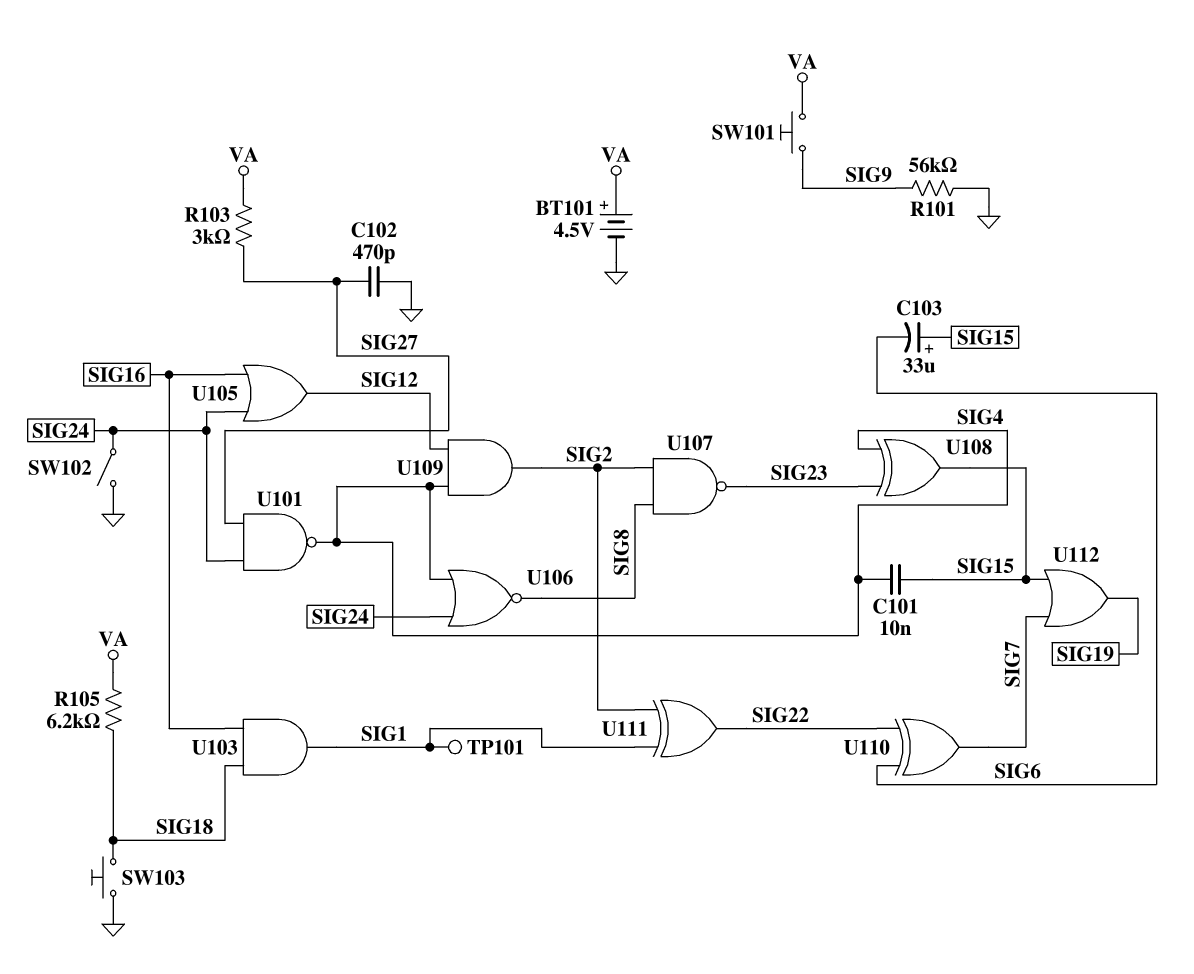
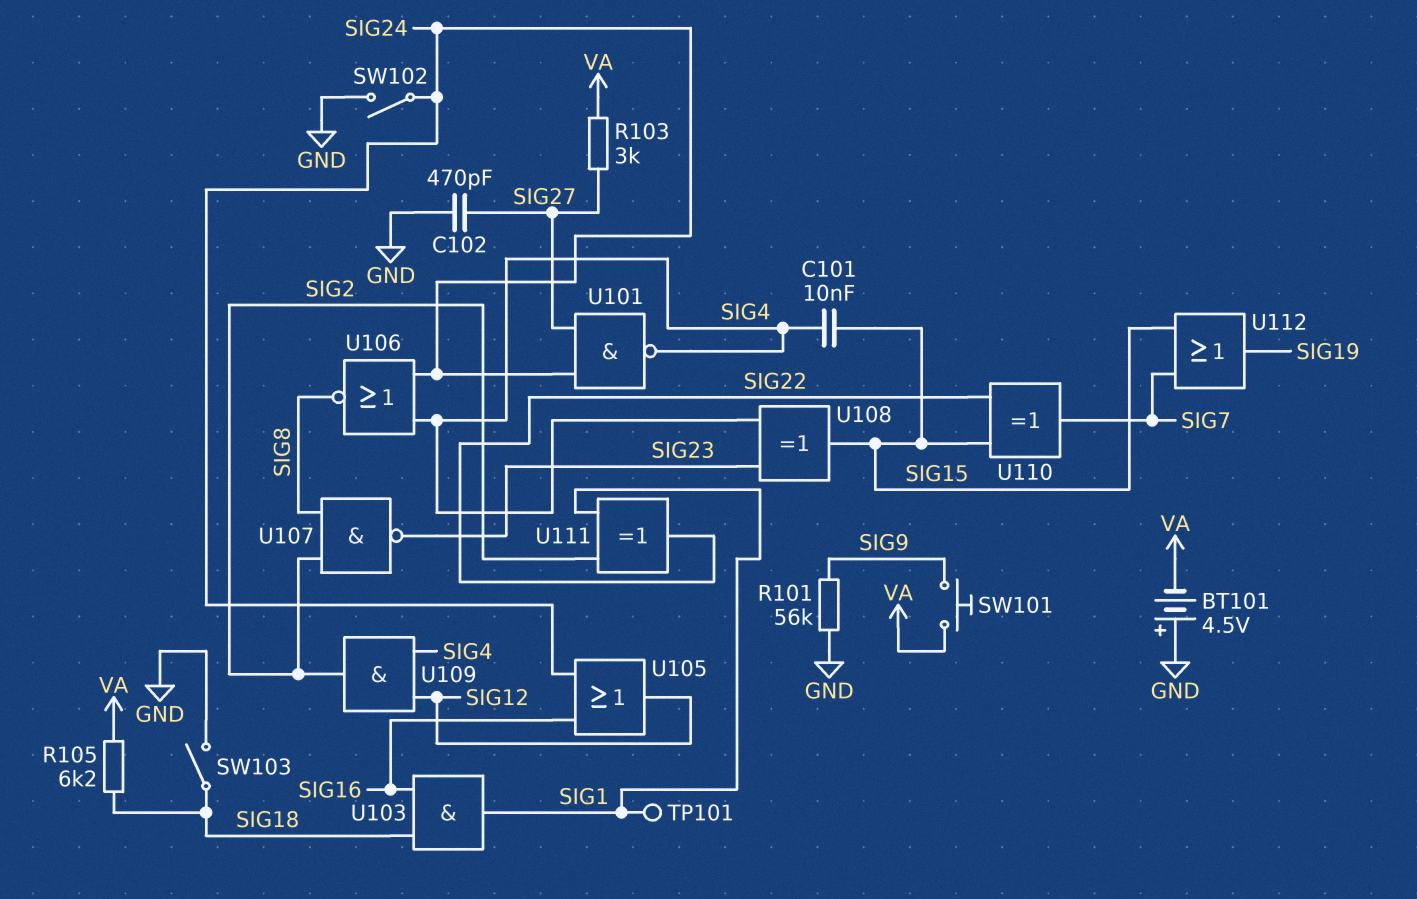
BT101: 4.5V (plus VA, minus GND) -> 4.5V (plus GND, minus VA)
C103: 33uF (plus SIG15, minus SIG6) -> none
SW103: button (GND, SIG18) -> switch (GND, SIG18)
U110: XOR (in SIG6, in SIG22, out SIG7) -> XOR (in SIG15, in SIG22, out SIG7)

